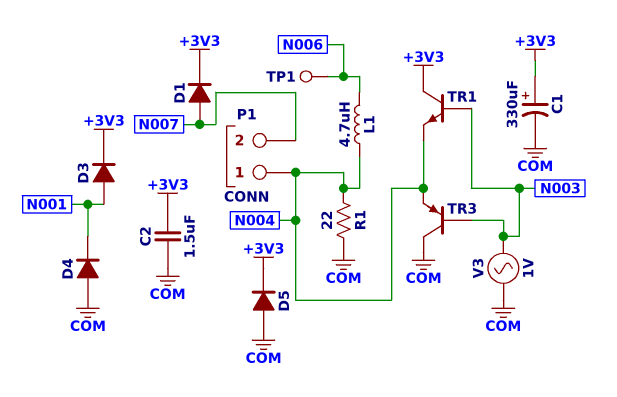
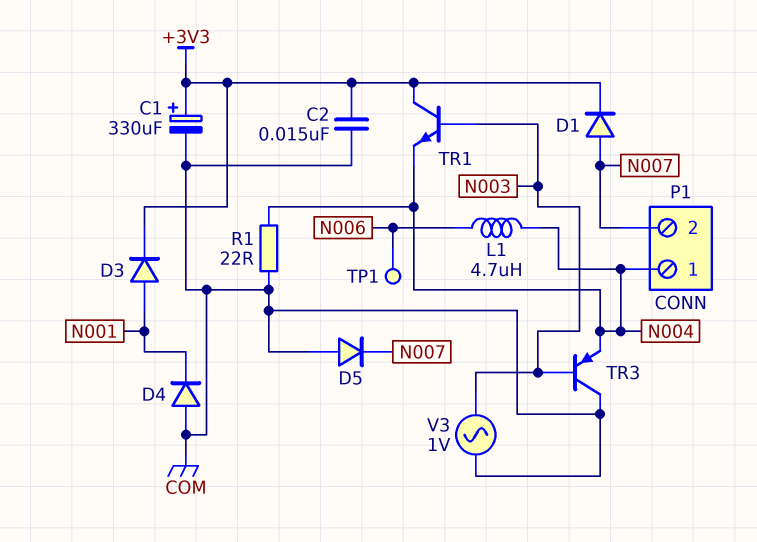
C2: 1.5uF (+3V3, COM) -> 15nF (+3V3, COM)
D5: diode (A COM, K +3V3) -> diode (A COM, K N007)

